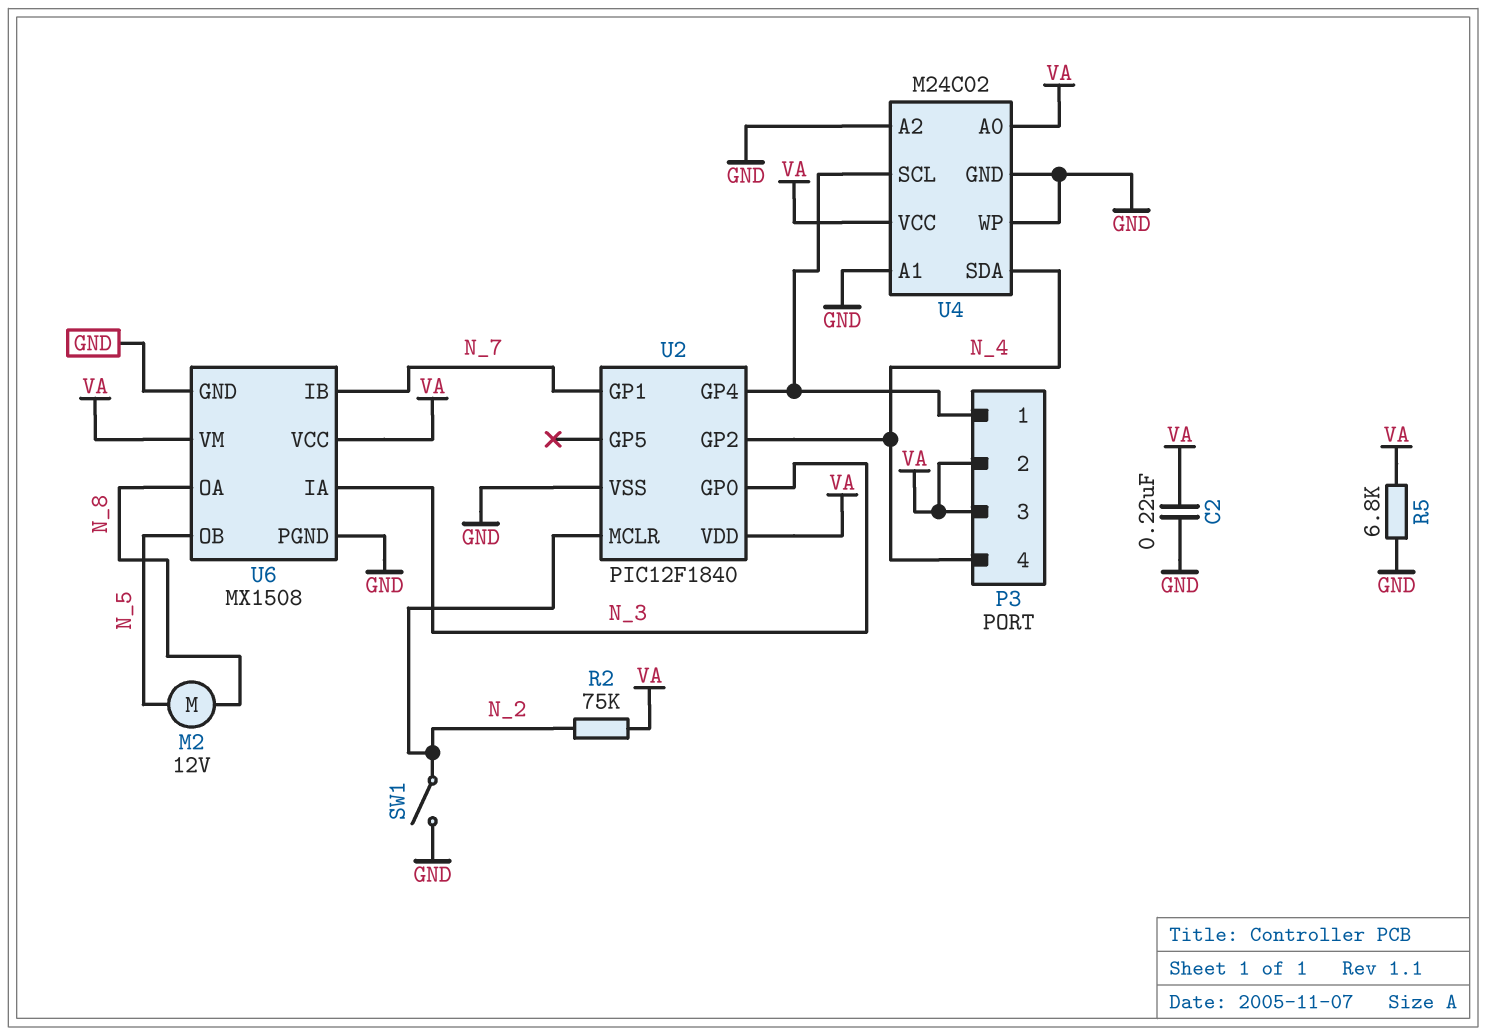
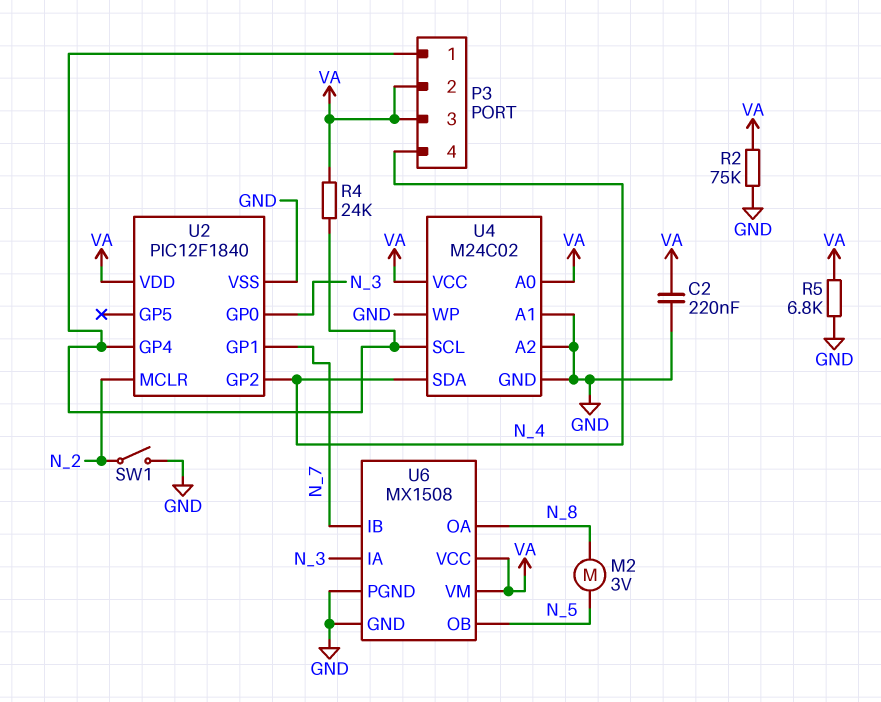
M2: motor 12V (N_5, N_8) -> motor 3V (N_5, N_8)
R2: 75k (N_2, VA) -> 75k (GND, VA)
R4: none -> 24k (P3/1, VA)

